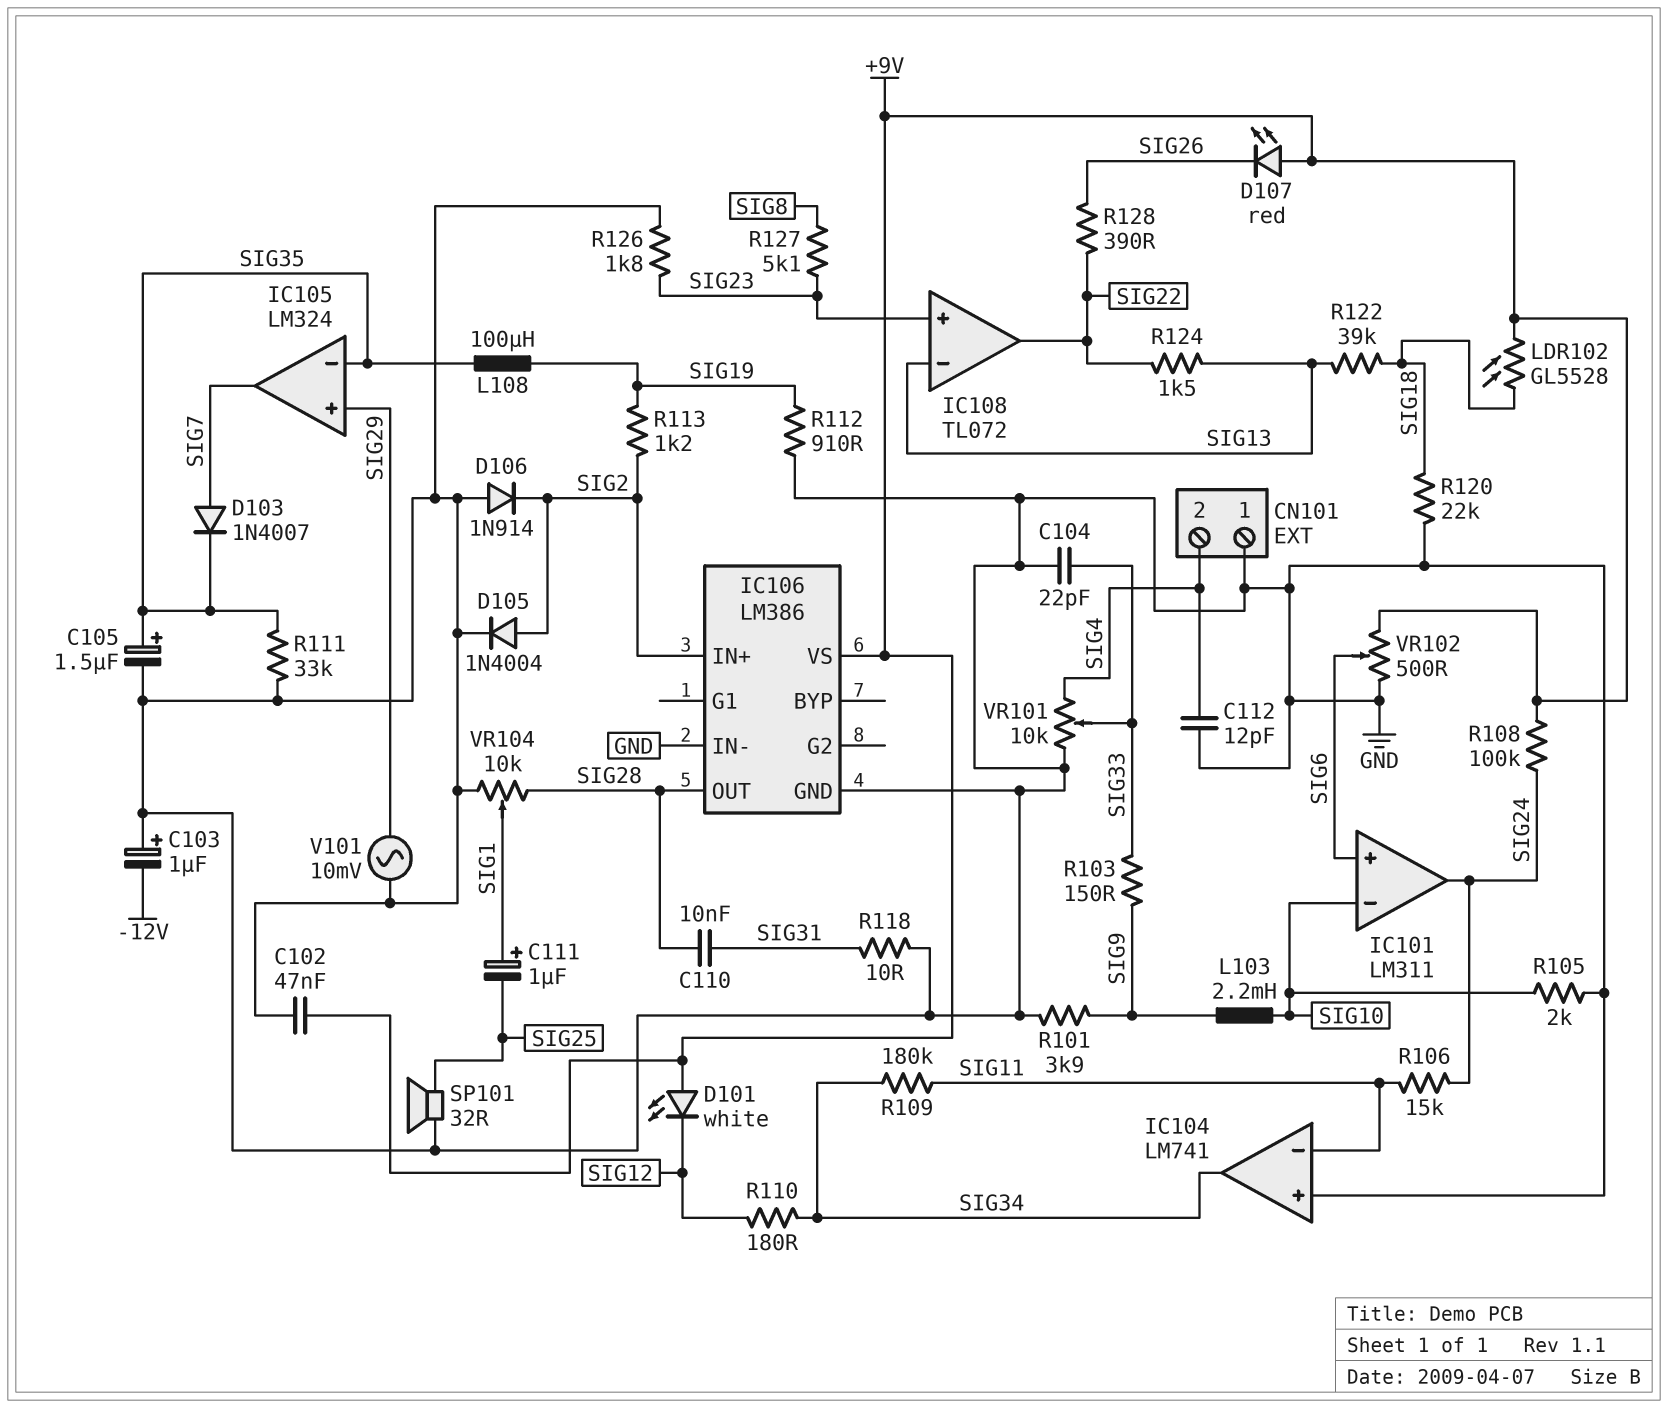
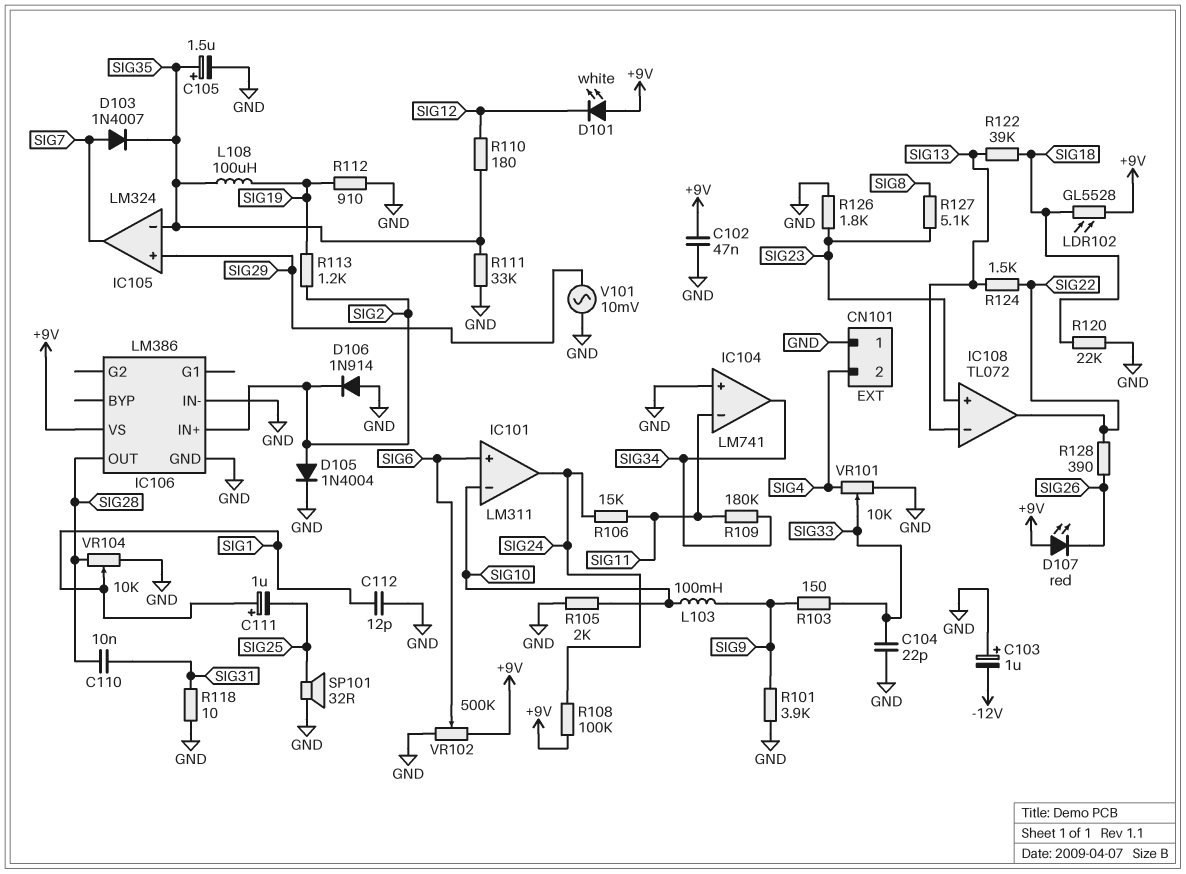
C112: 12pF (GND, SIG4) -> 12pF (GND, SIG1)
L103: 2.2mH (SIG9, SIG10) -> 100mH (SIG9, SIG10)
R110: 180 (SIG12, SIG34) -> 180 (SIG12, SIG35)
VR102: 500 (+9V, GND, wiper SIG6) -> 500k (+9V, GND, wiper SIG6)

